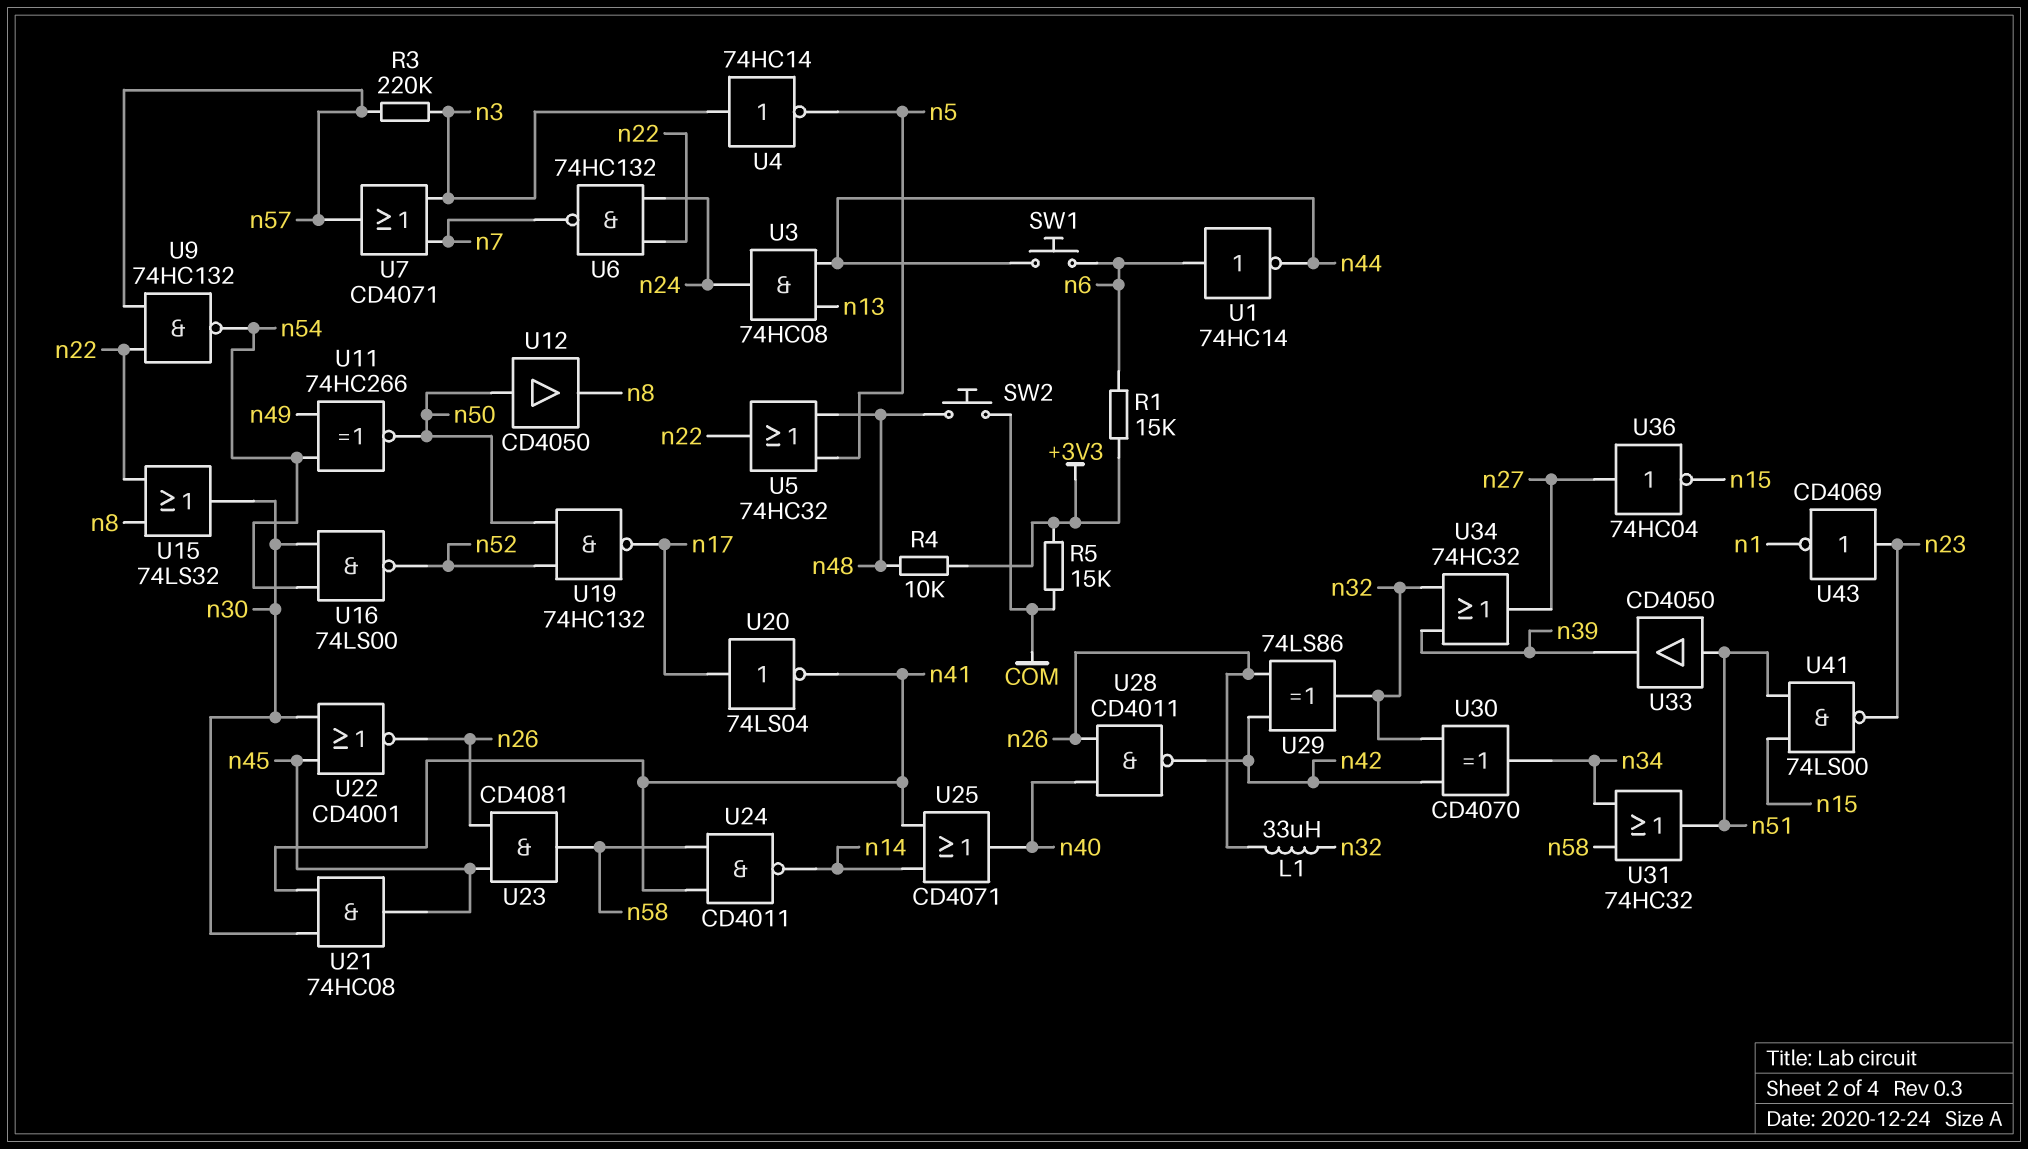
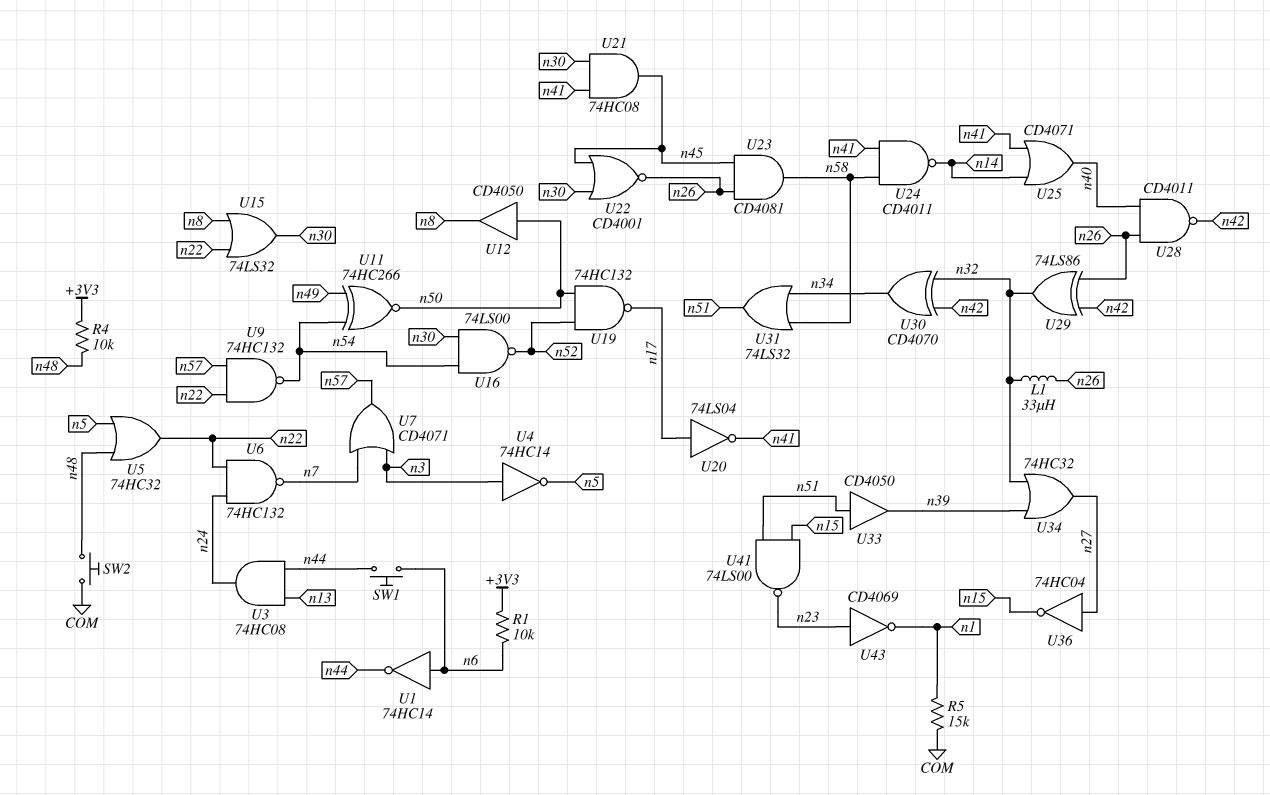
R1: 15k (+3V3, n6) -> 10k (+3V3, n6)
R3: 220k (n3, n57) -> none
R5: 15k (+3V3, COM) -> 15k (COM, n1)
U31: OR 74HC32 (in n34, in n58, out n51) -> OR 74LS32 (in n34, in n58, out n51)

